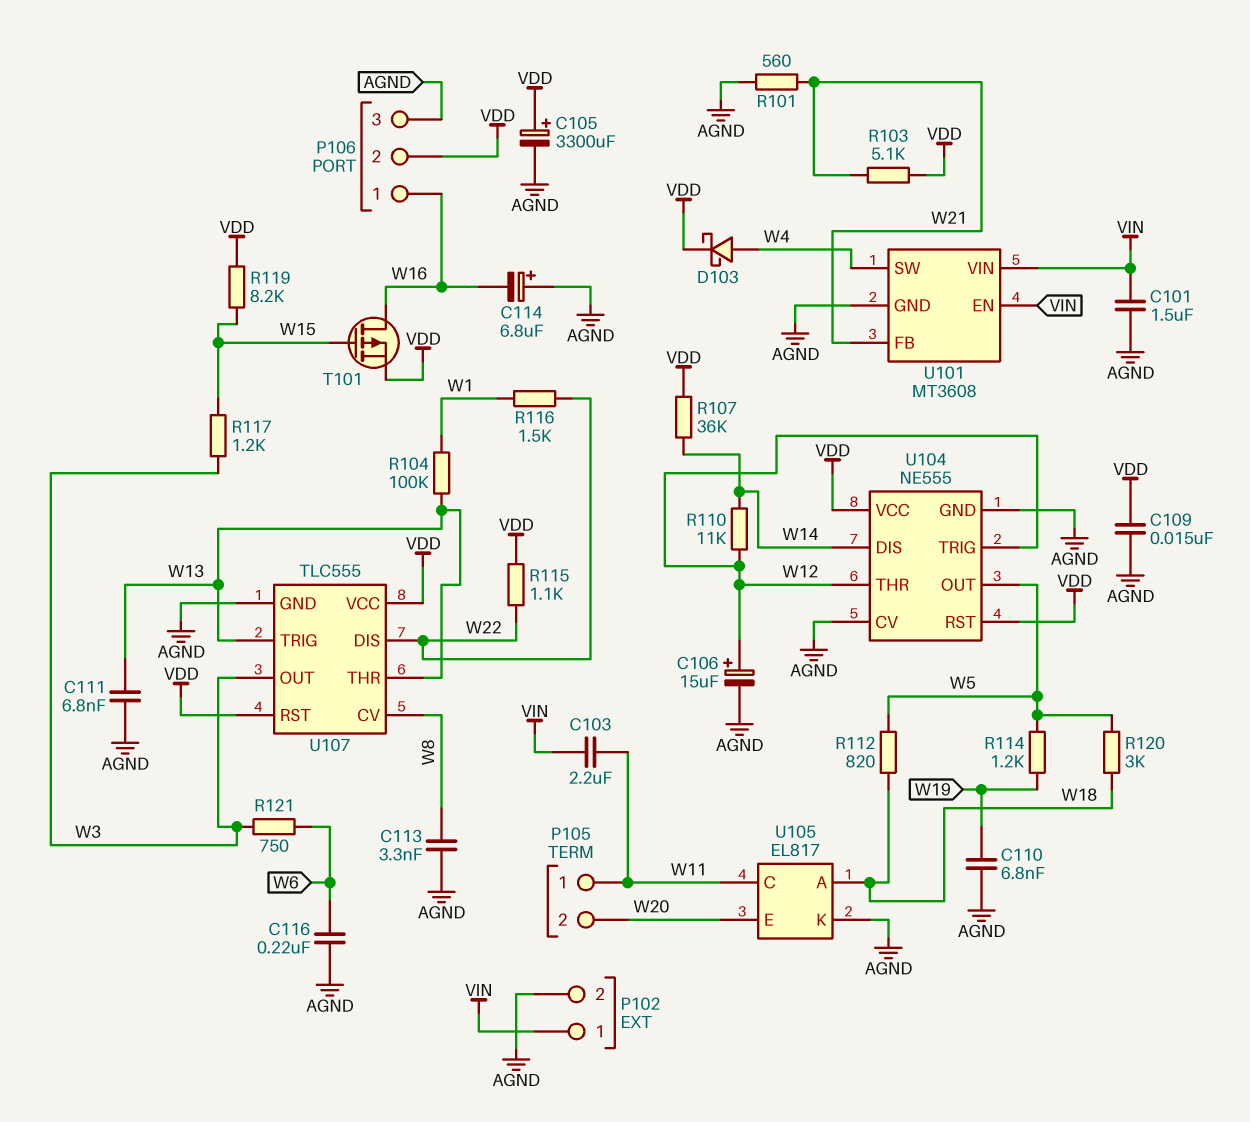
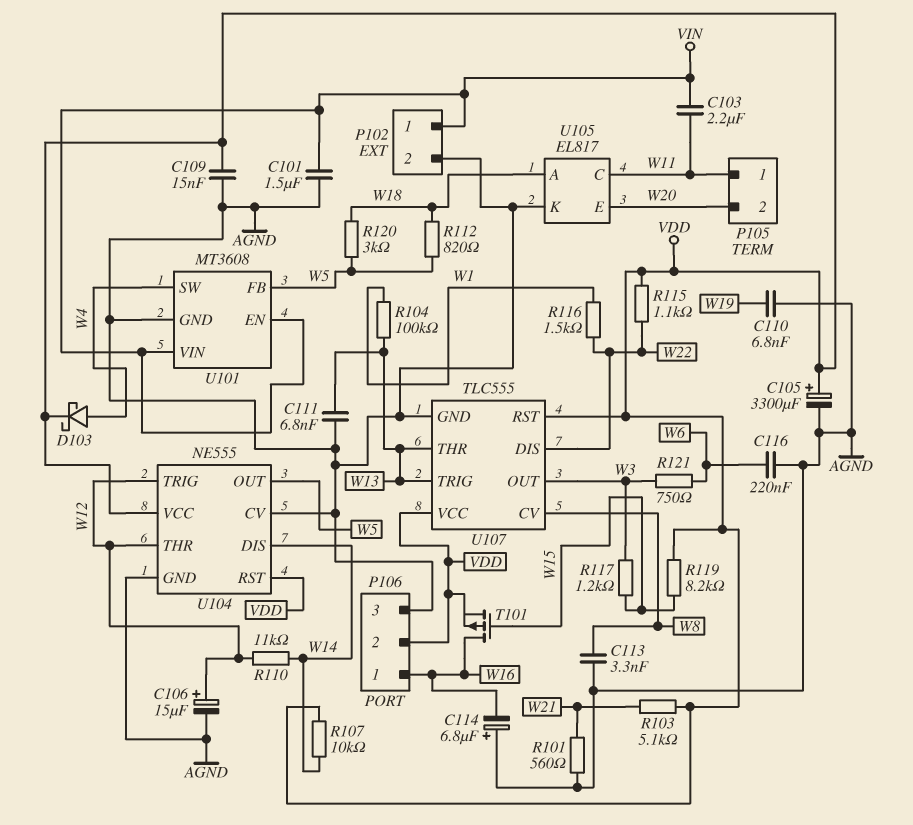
R107: 36k (VDD, W14) -> 10k (VDD, W14)
R114: 1.2k (W5, W19) -> none
U101 pin FB: W21 -> W5

